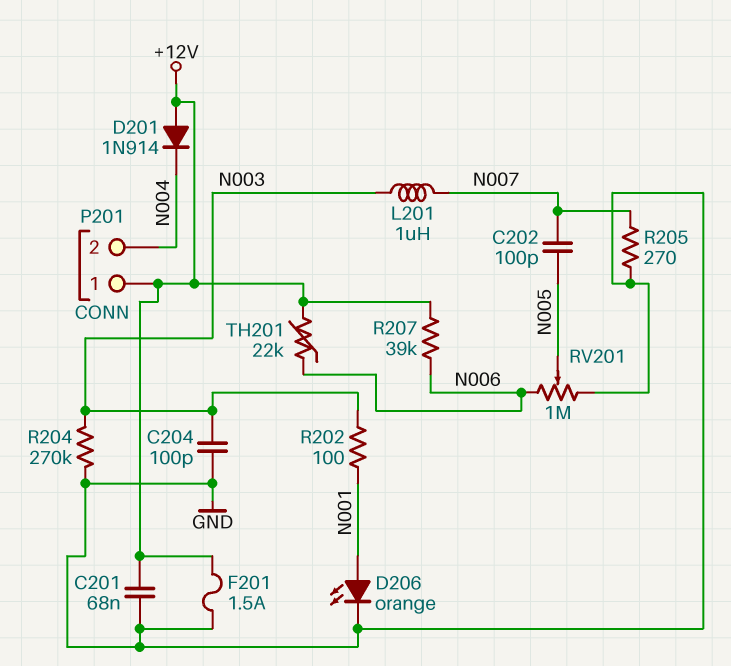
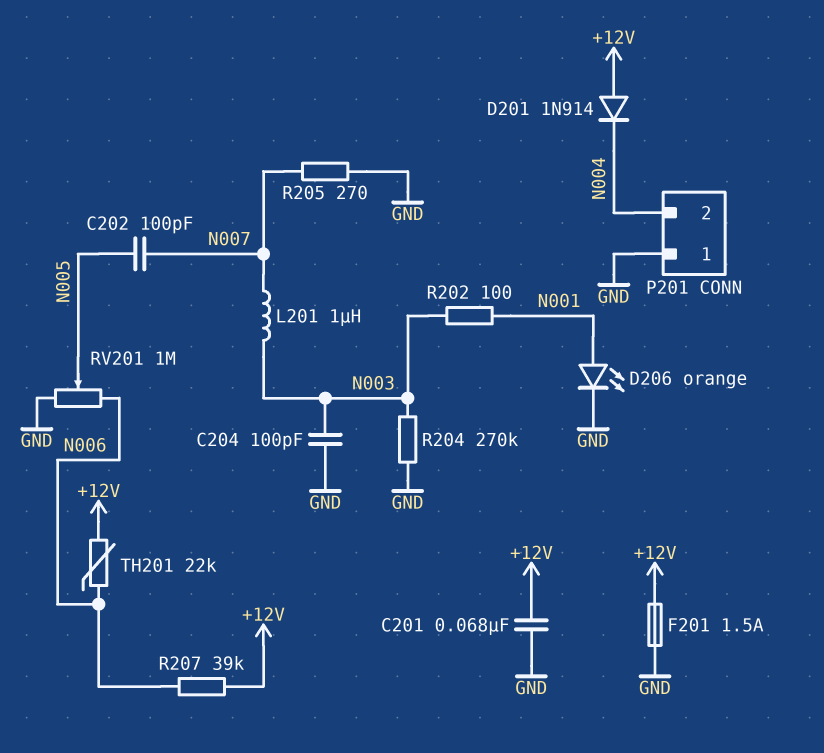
P201 pin 1: +12V -> GND

